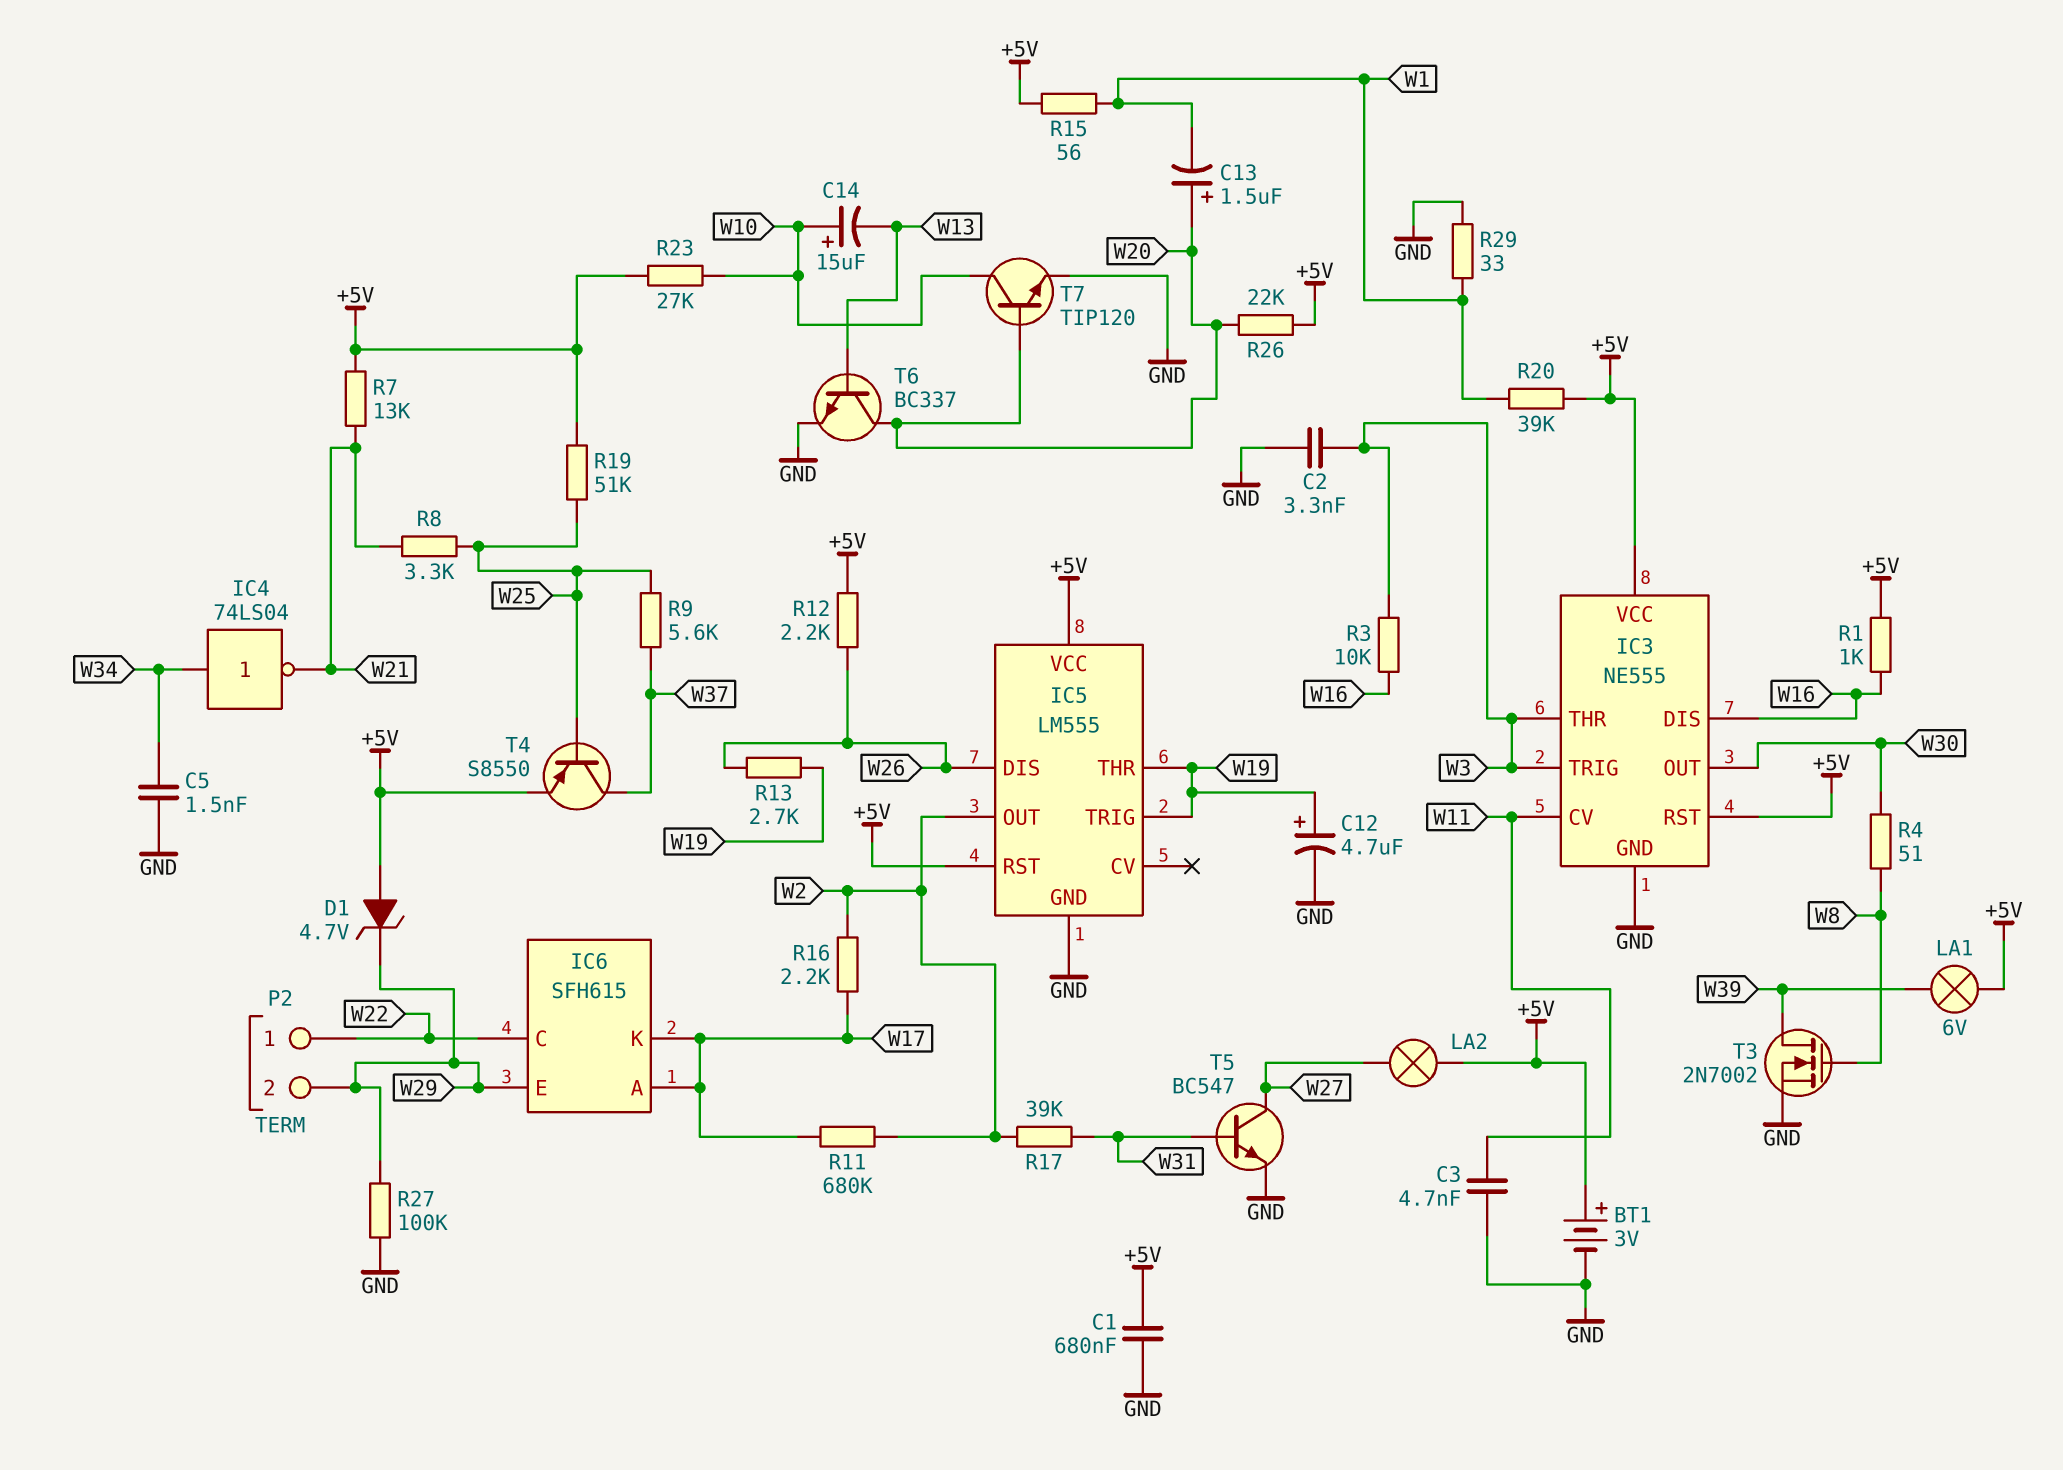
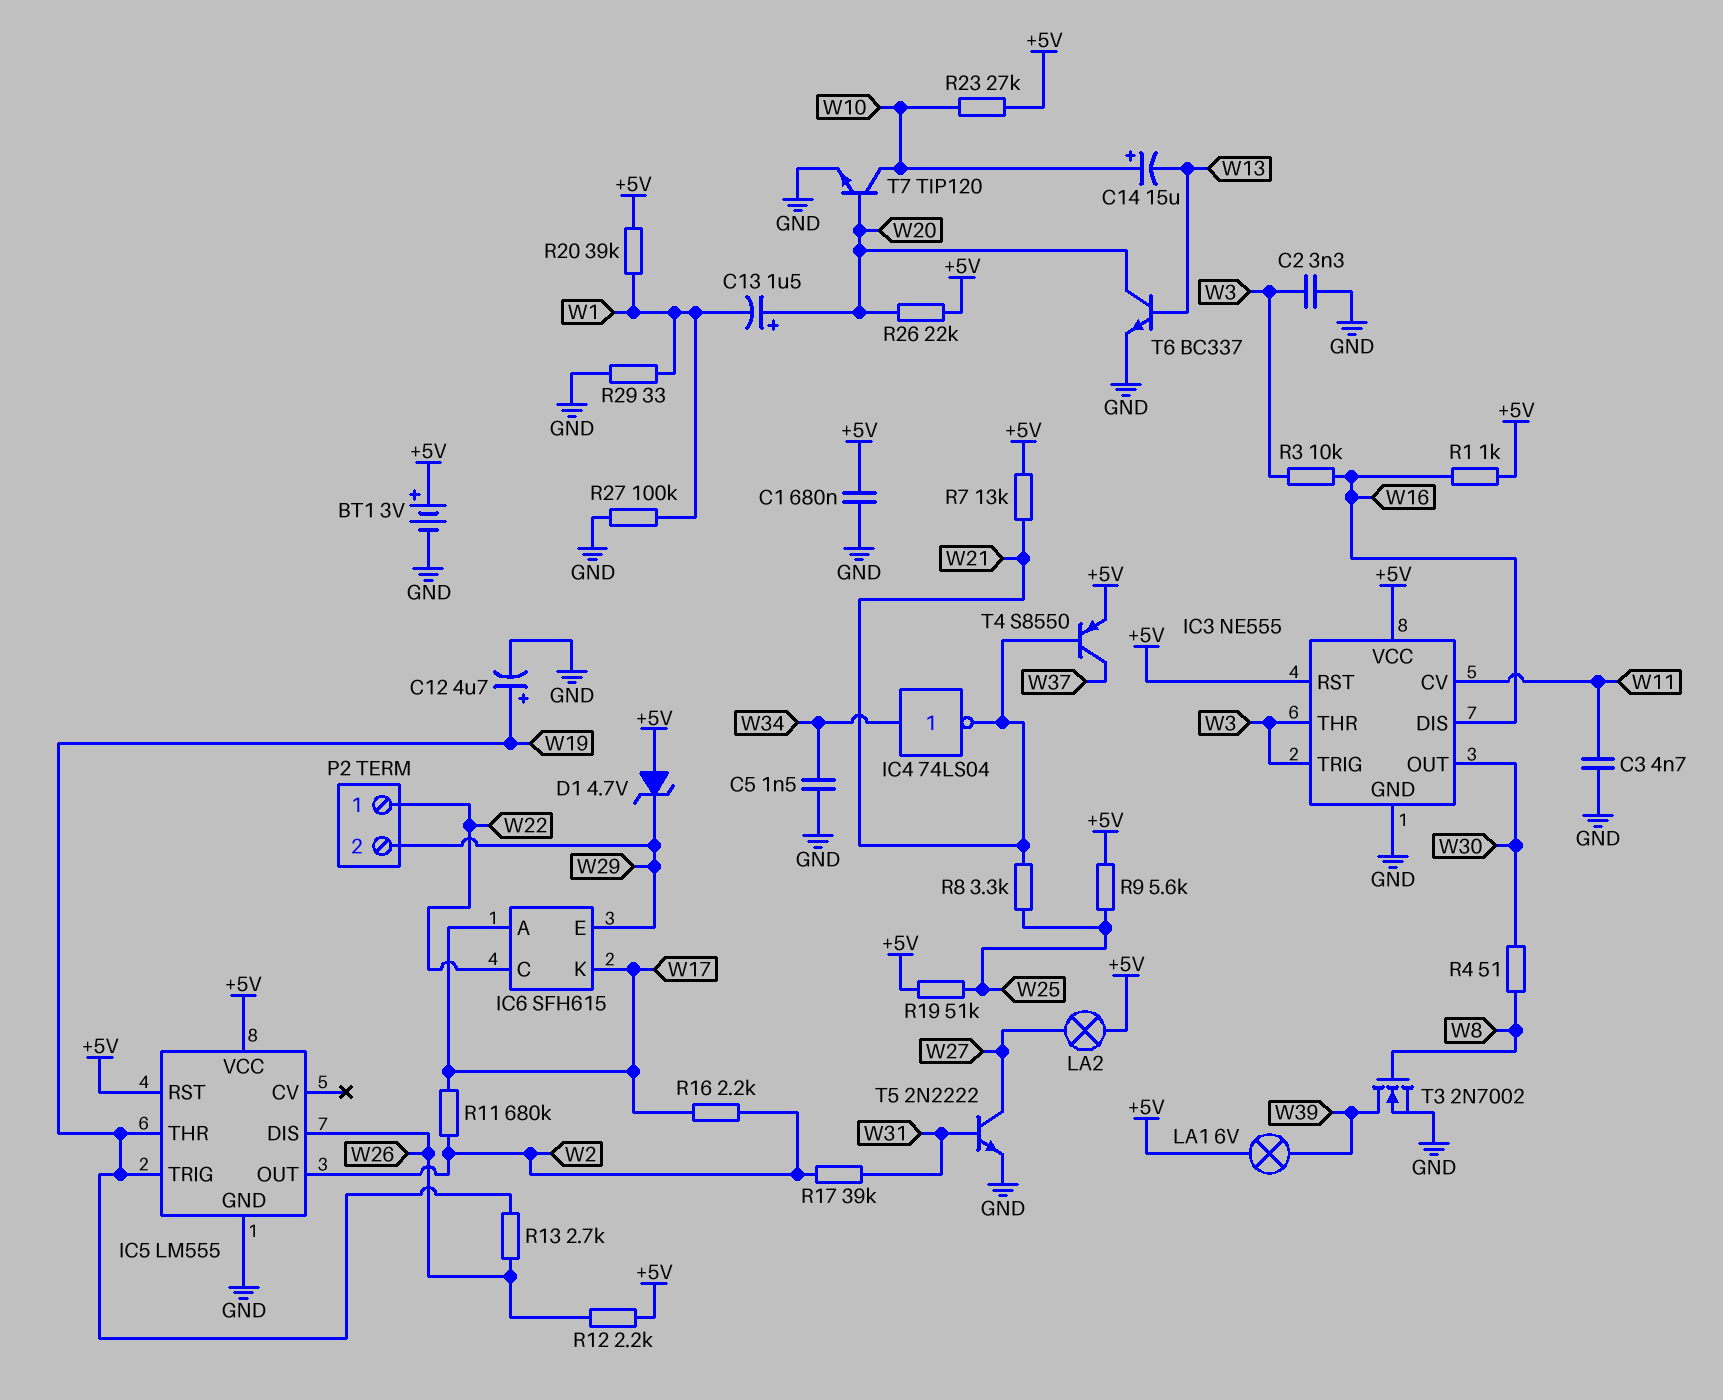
R9: 5.6k (W25, W37) -> 5.6k (+5V, W25)
R15: 56 (+5V, W1) -> none
R27: 100k (GND, W29) -> 100k (GND, W1)
T4: PNP S8550 (B W25, C W37, E +5V) -> PNP S8550 (B W21, C W37, E +5V)
T5: NPN BC547 (B W31, C W27, E GND) -> NPN 2N2222 (B W31, C W27, E GND)

